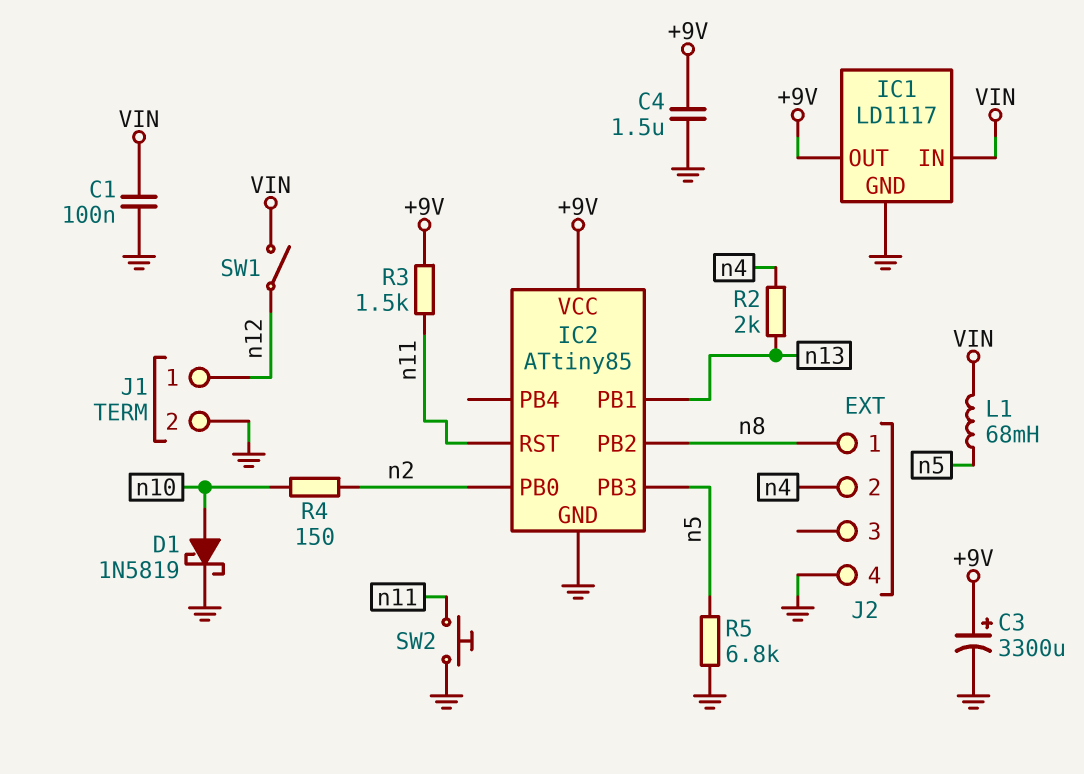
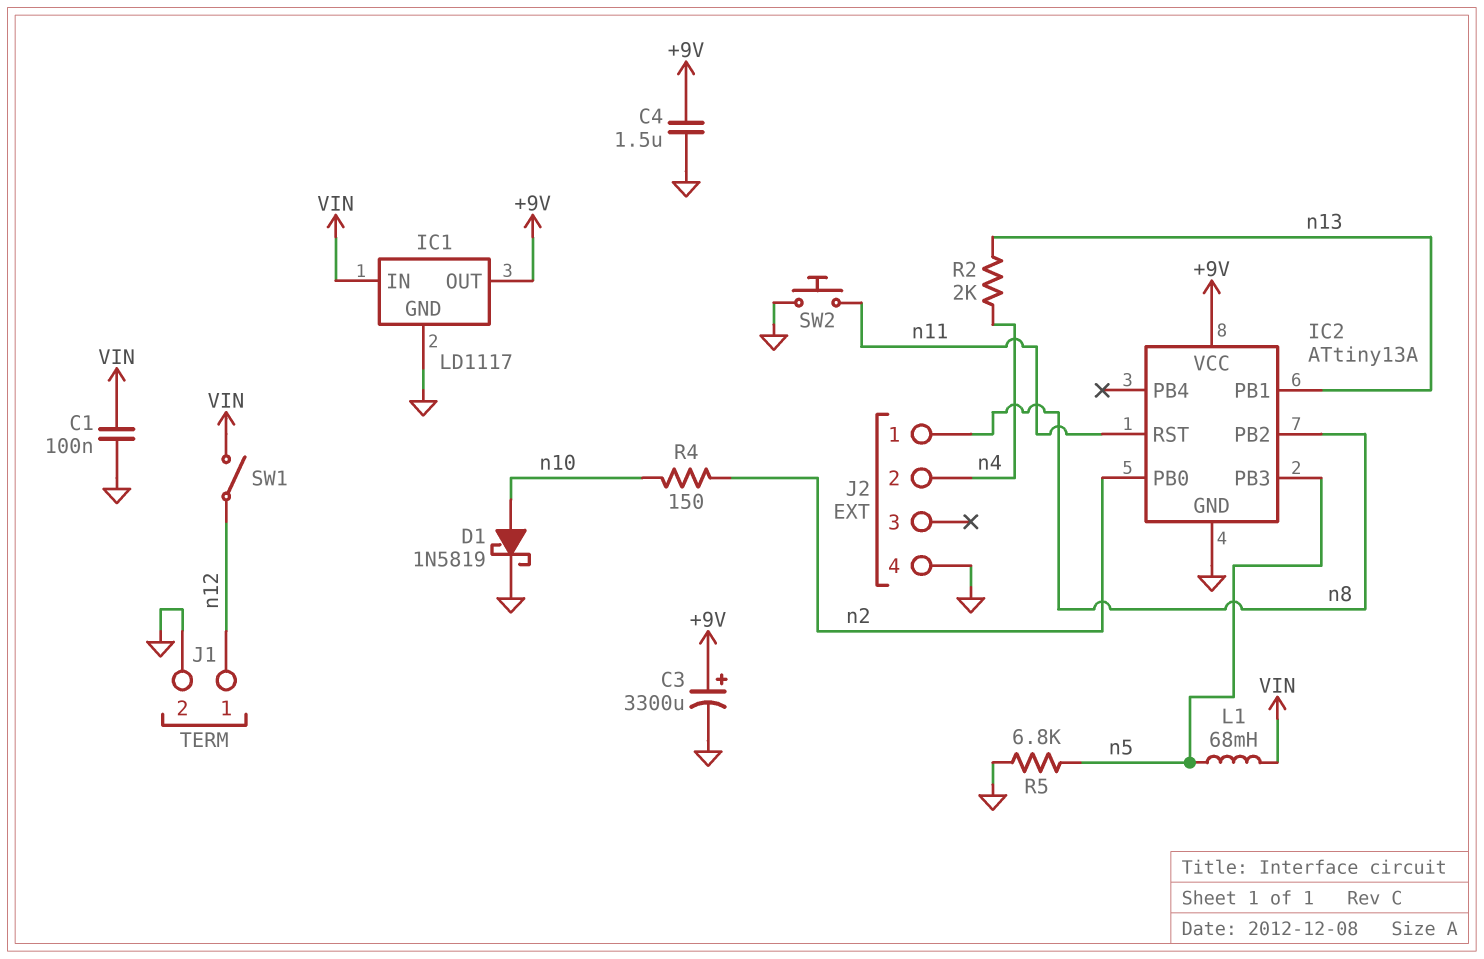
IC2: ATtiny85 -> ATtiny13A
R3: 1.5k (+9V, n11) -> none

